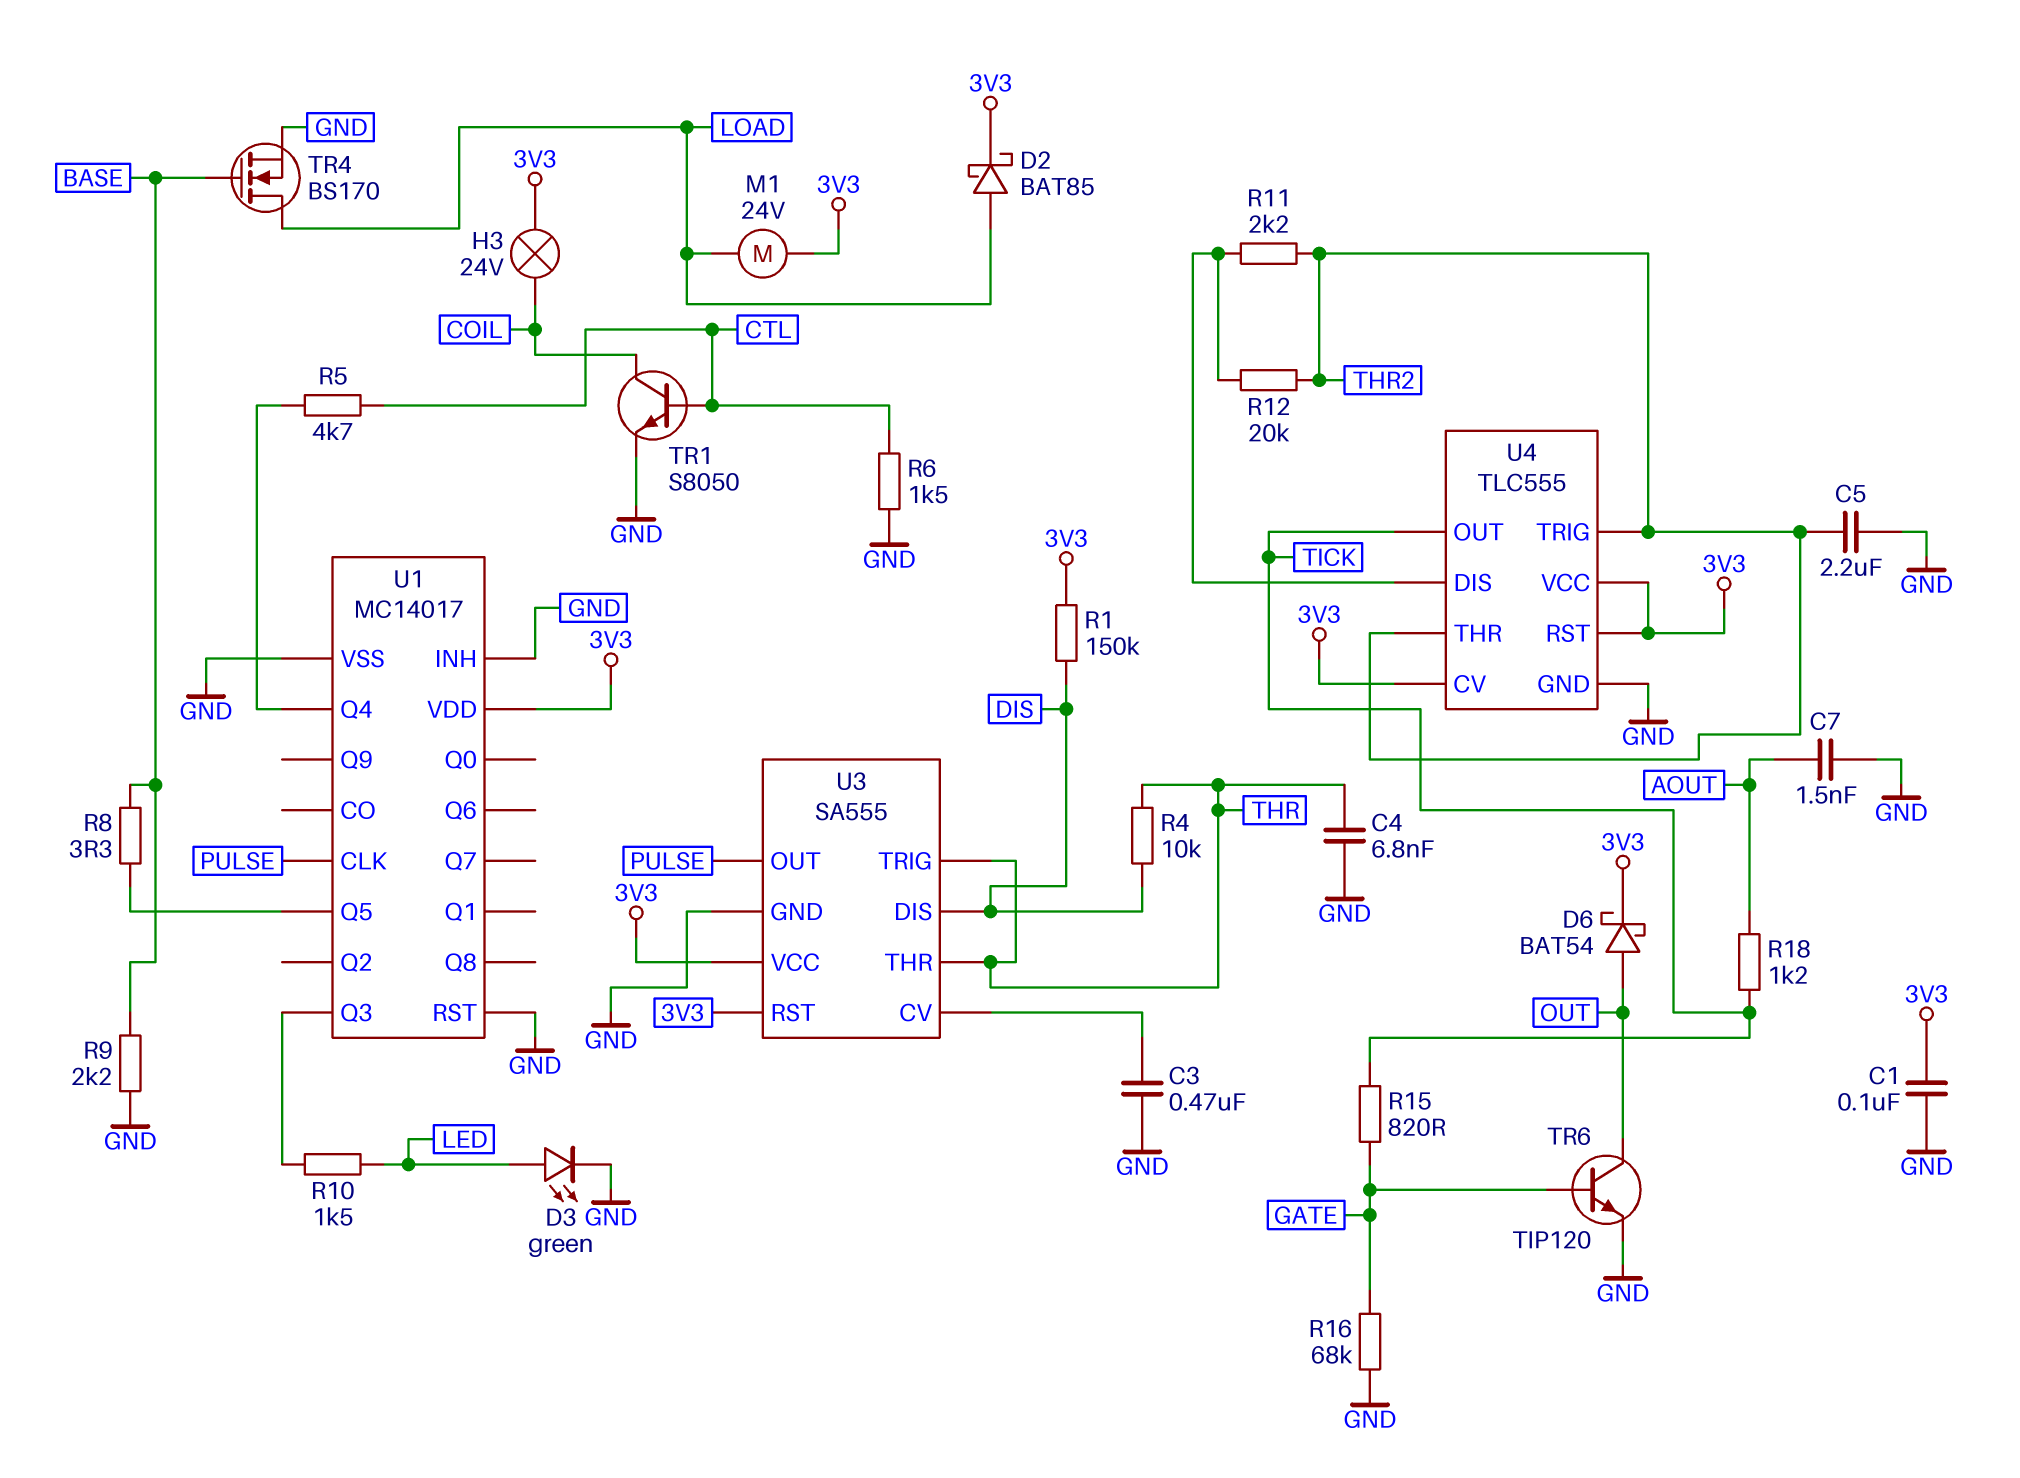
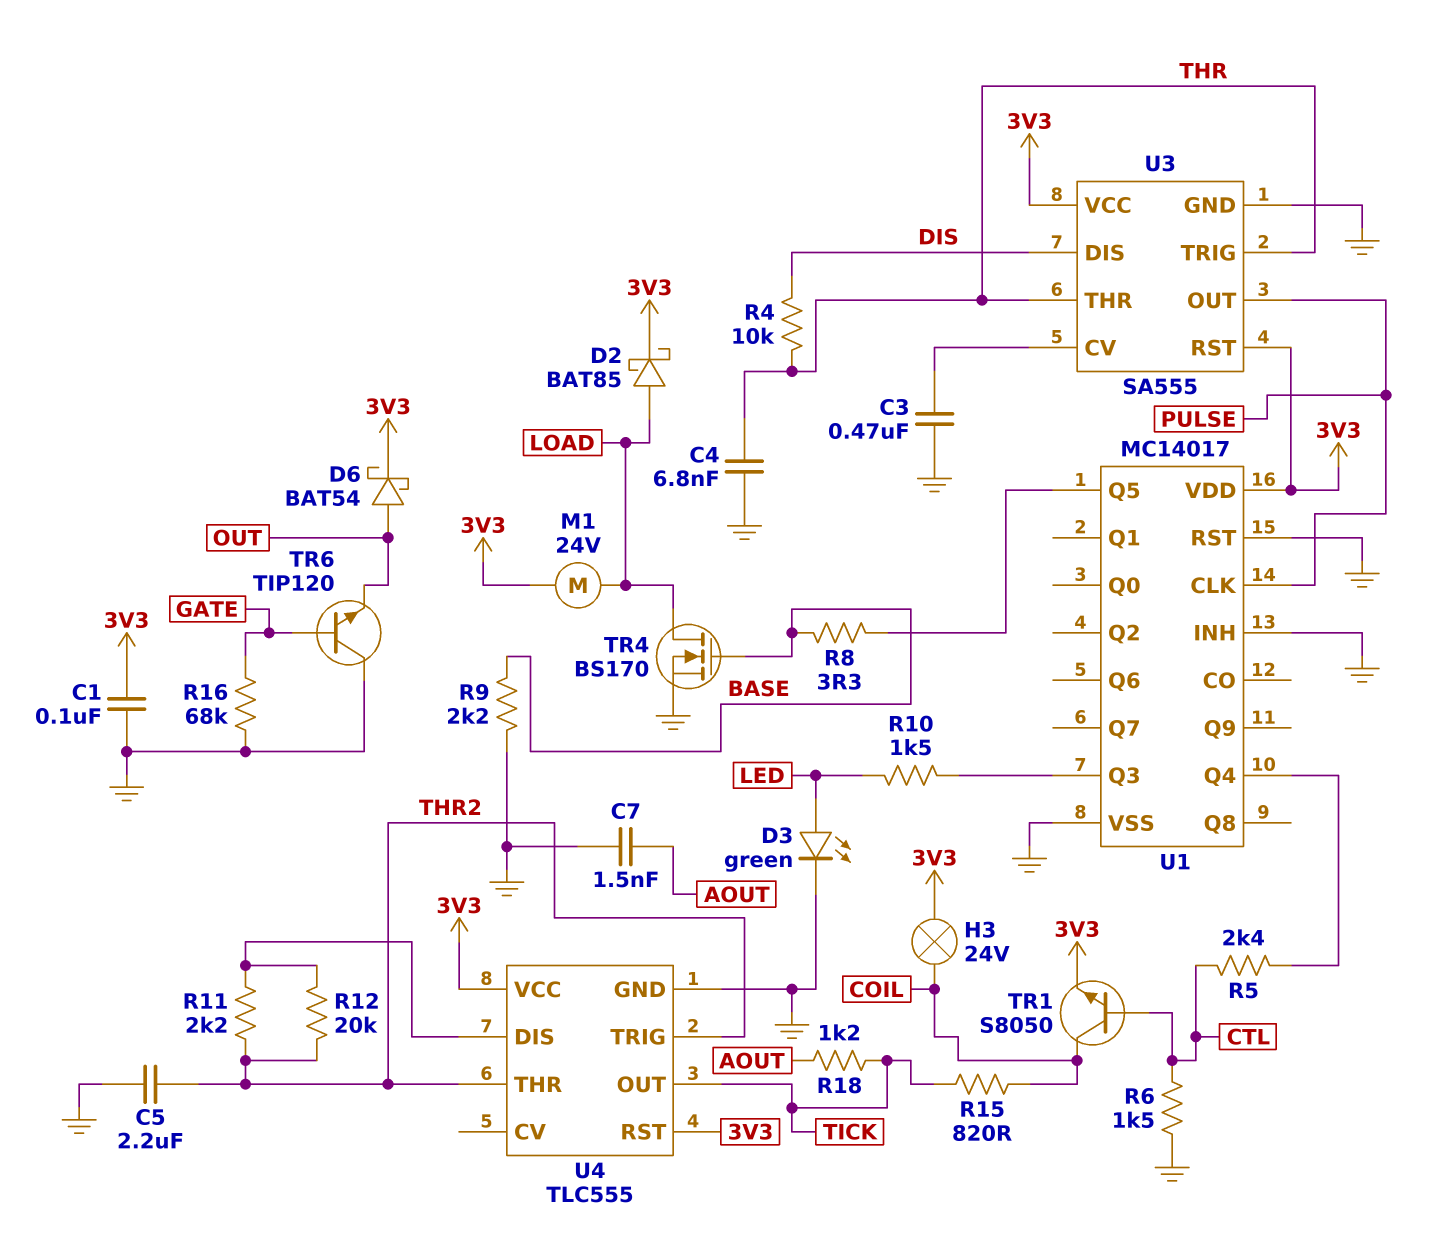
R1: 150k (3V3, DIS) -> none
R5: 4.7k (CTL, U1/Q4) -> 2.4k (CTL, U1/Q4)
R15: 820 (GATE, TICK) -> 820 (COIL, TICK)
TR1: NPN S8050 (B CTL, C COIL, E GND) -> NPN S8050 (B CTL, C COIL, E 3V3)
TR6: NPN TIP120 (B GATE, C OUT, E GND) -> NPN TIP120 (B GATE, C GND, E OUT)
U4 pin CV: 3V3 -> none

